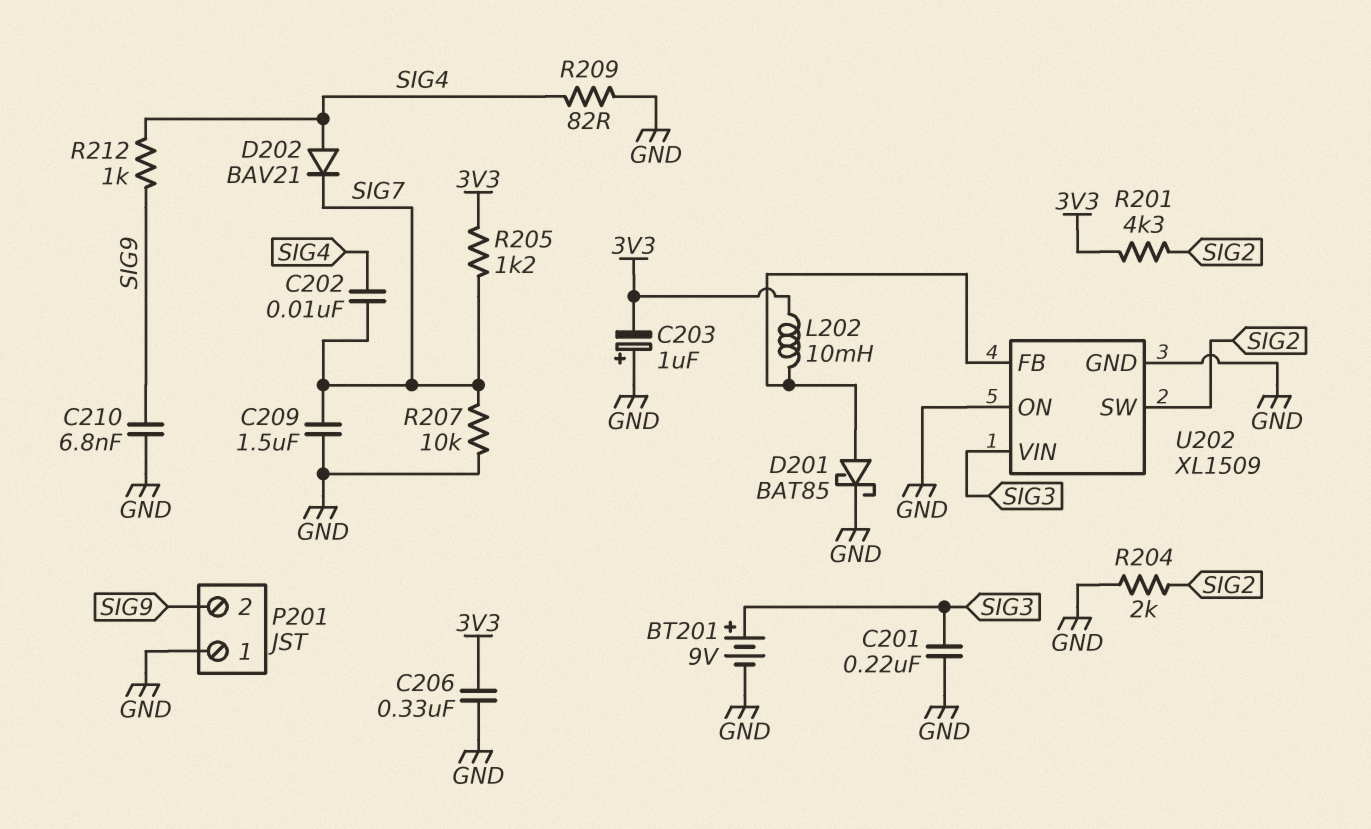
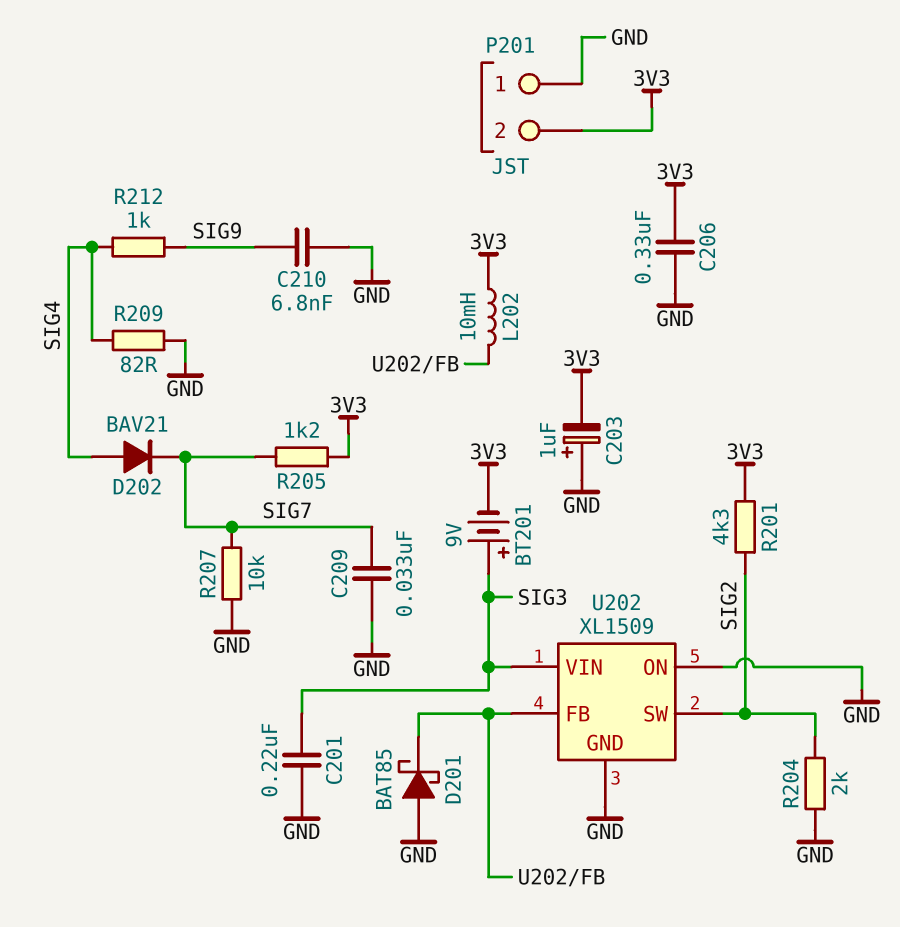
BT201: 9V (plus SIG3, minus GND) -> 9V (plus SIG3, minus 3V3)
C202: 10nF (SIG4, SIG7) -> none
C209: 1.5uF (GND, SIG7) -> 33nF (GND, SIG7)
D201: schottky BAT85 (A U202/FB, K GND) -> schottky BAT85 (A GND, K U202/FB)
P201 pin 2: SIG9 -> 3V3

